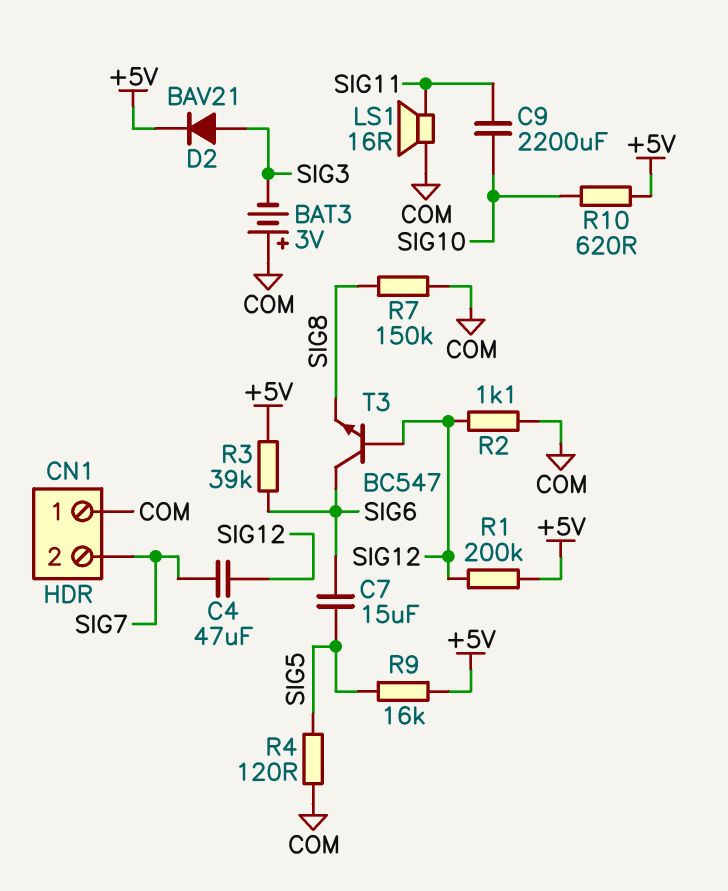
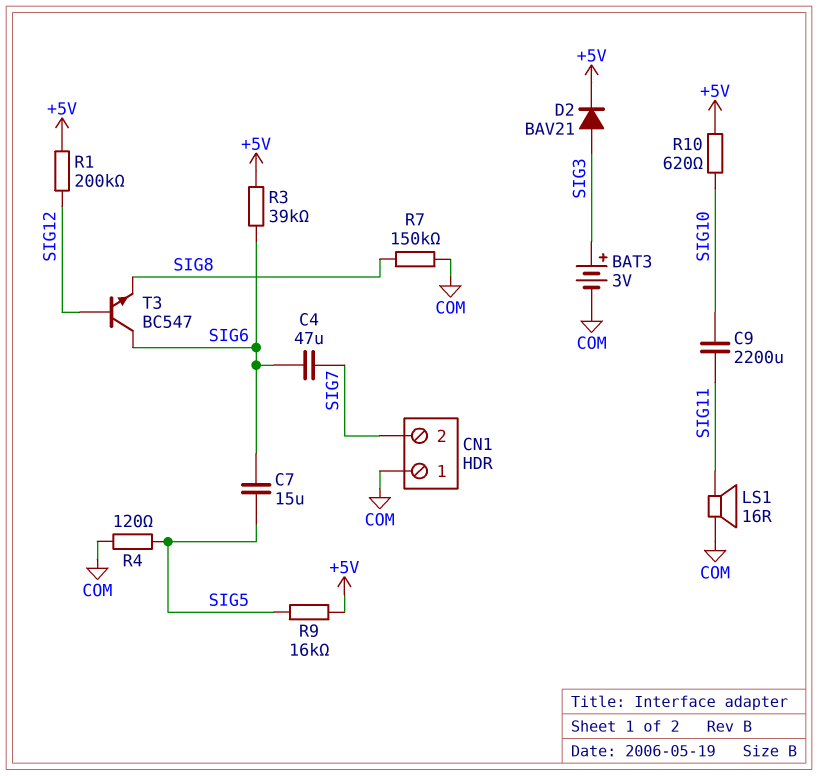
BAT3: 3V (plus COM, minus SIG3) -> 3V (plus SIG3, minus COM)
C4: 47uF (SIG7, SIG12) -> 47uF (SIG6, SIG7)
R2: 1.1k (COM, SIG12) -> none

